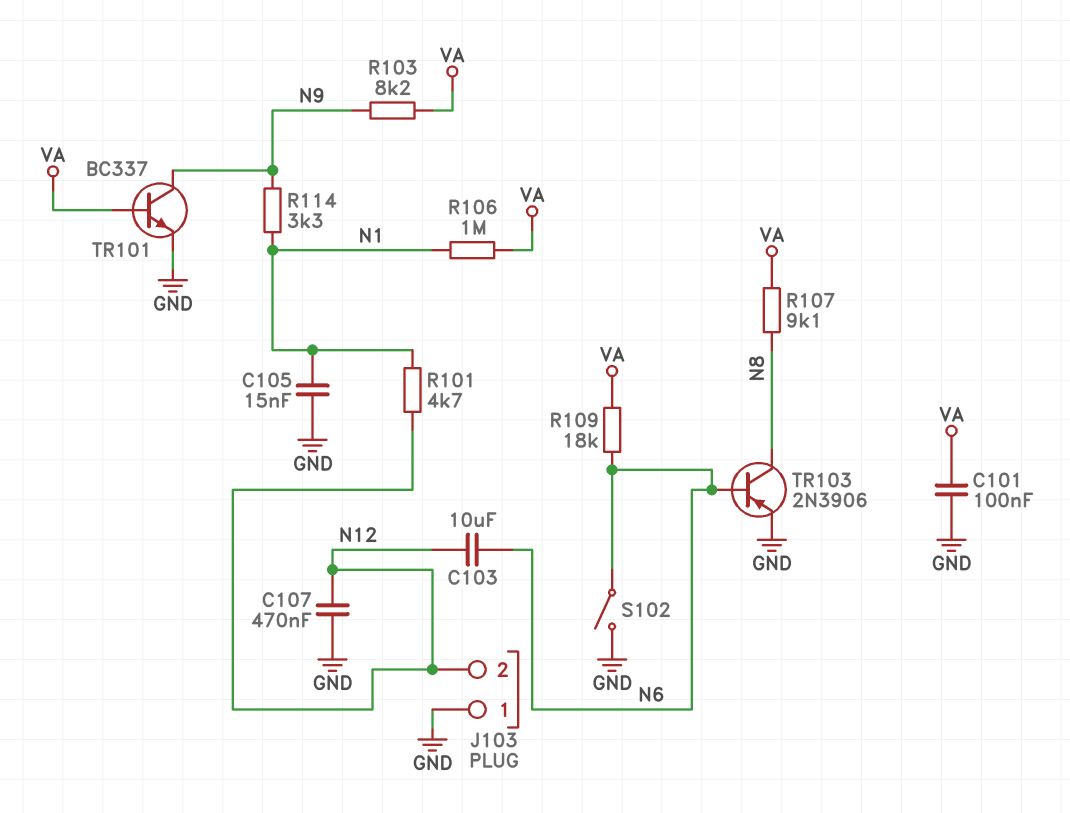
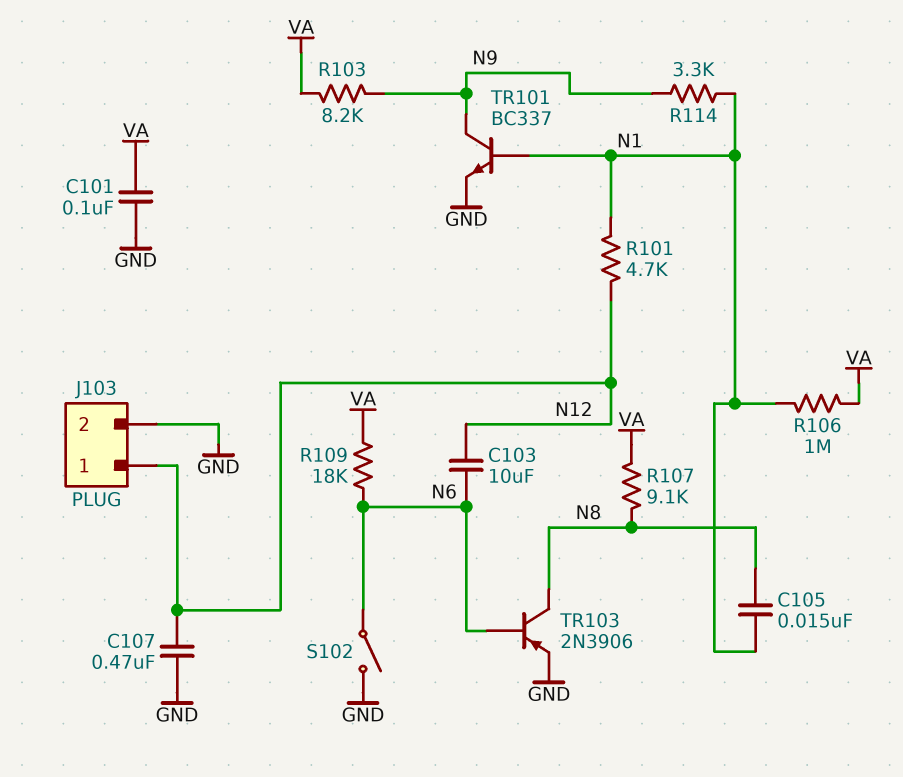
C105: 15nF (GND, N1) -> 15nF (N1, N8)
J103 pin 1: GND -> N12
J103 pin 2: N12 -> GND
TR101: NPN BC337 (B VA, C N9, E GND) -> NPN BC337 (B N1, C N9, E GND)

